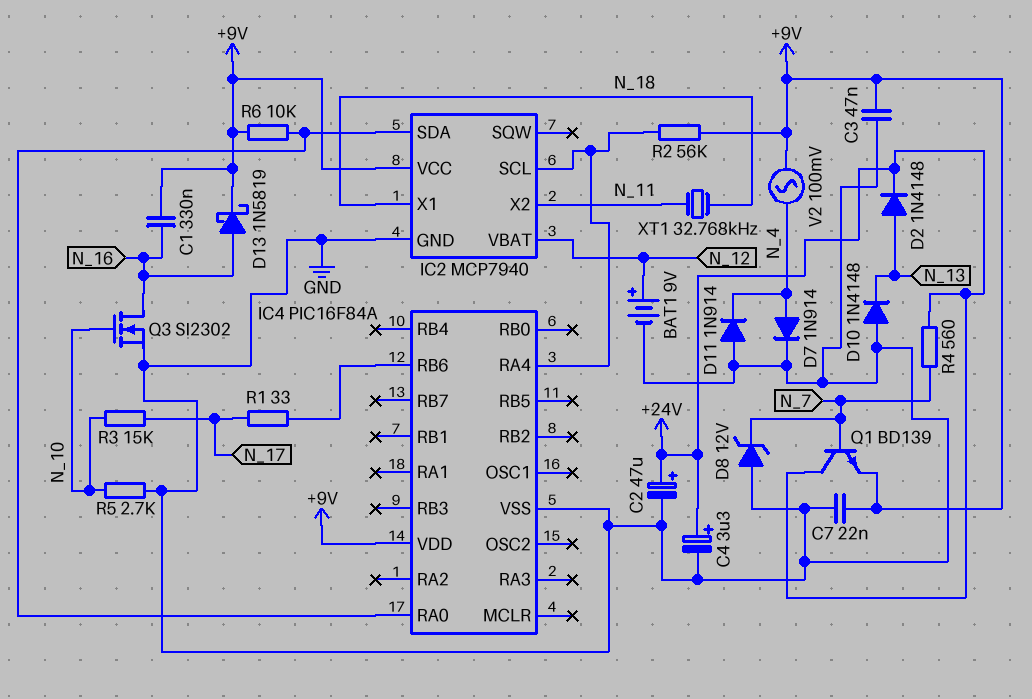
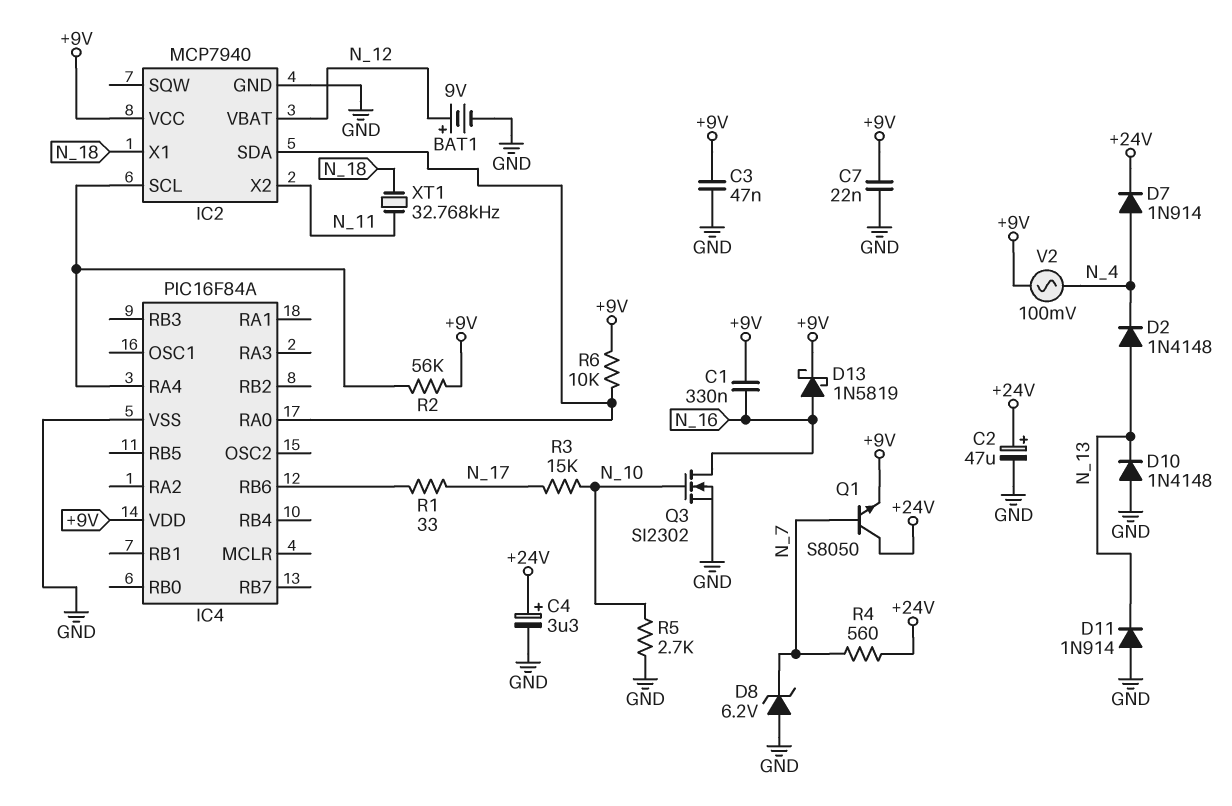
D2: diode 1N4148 (A N_13, K +24V) -> diode 1N4148 (A N_13, K N_4)
D7: diode 1N914 (A N_4, K GND) -> diode 1N914 (A N_4, K +24V)
D8: zener 12V (A GND, K N_7) -> zener 6.2V (A GND, K N_7)
D11: diode 1N914 (A GND, K N_4) -> diode 1N914 (A GND, K N_13)
Q1: NPN BD139 (B N_7, C +24V, E +9V) -> NPN S8050 (B N_7, C +24V, E +9V)

